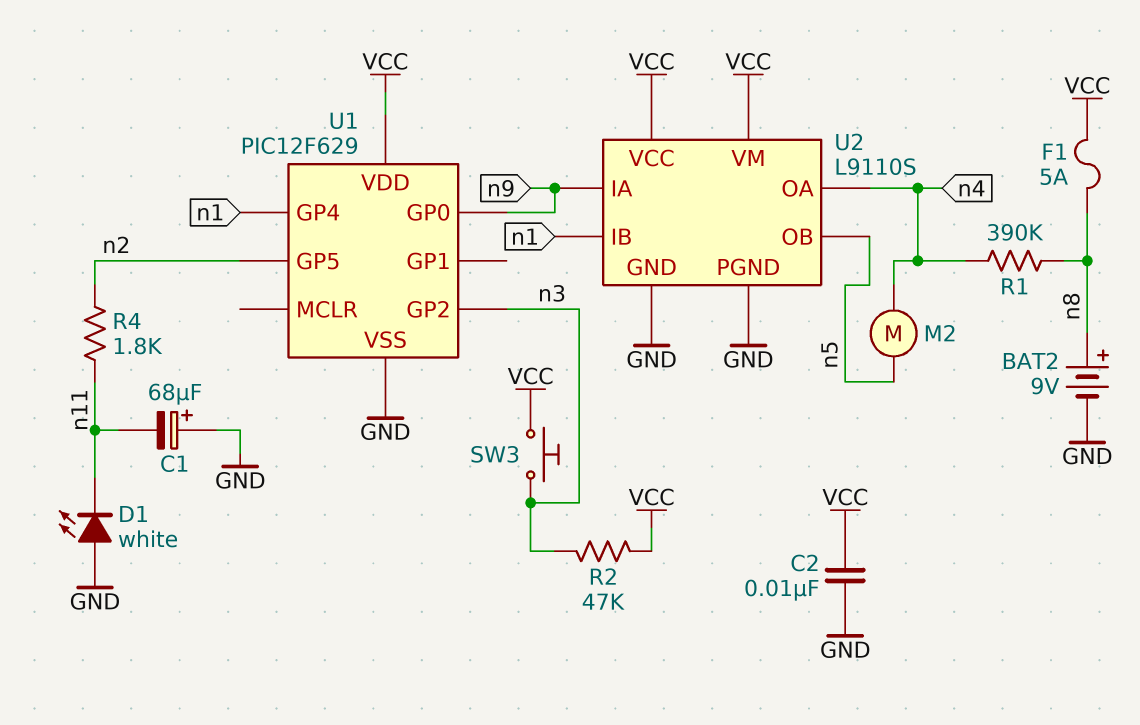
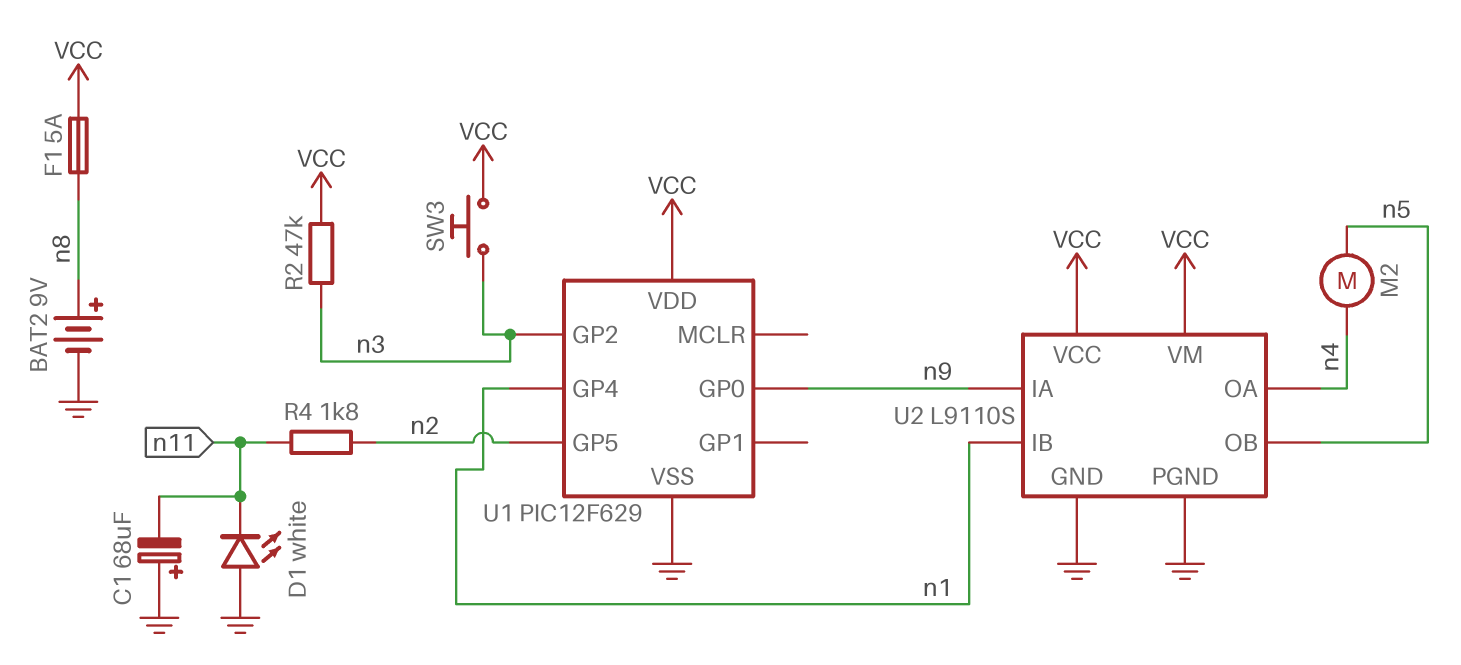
C2: 10nF (GND, VCC) -> none
R1: 390k (n4, n8) -> none

